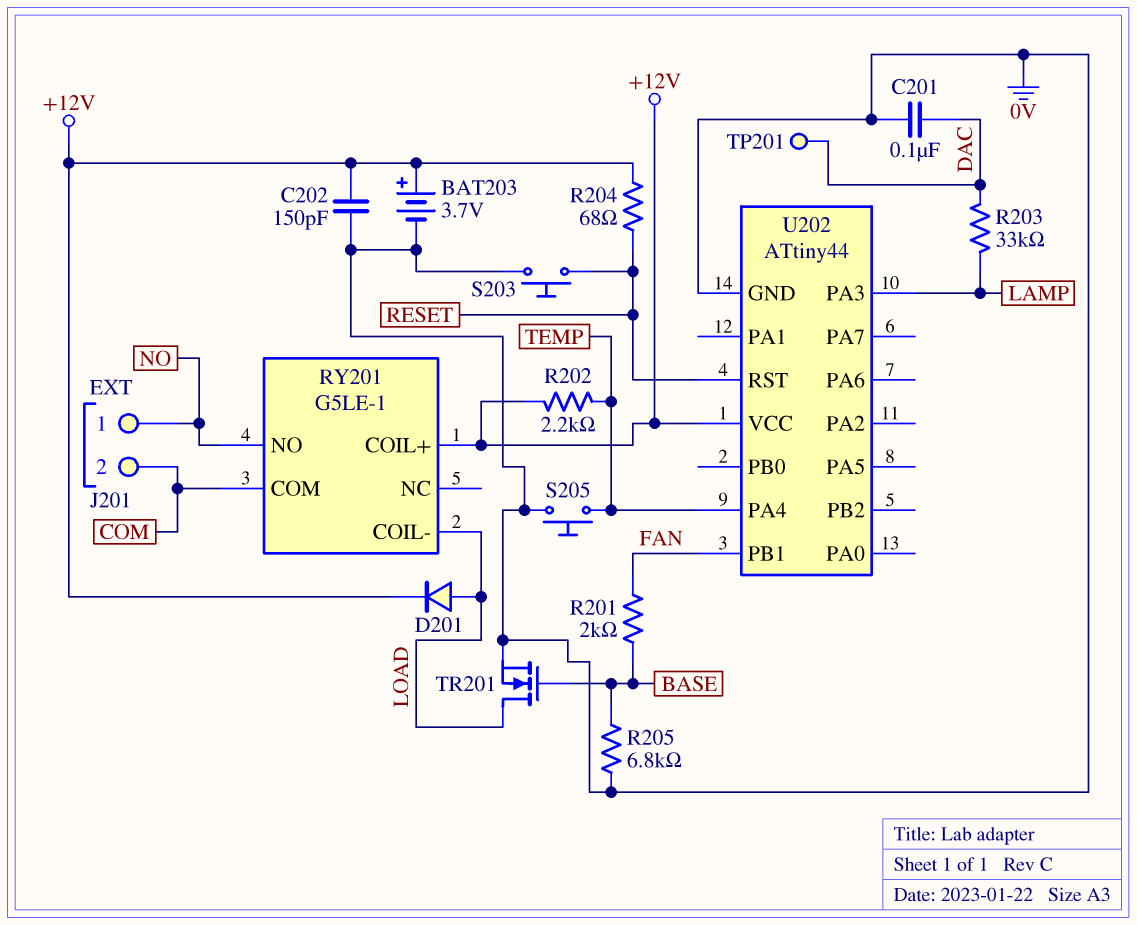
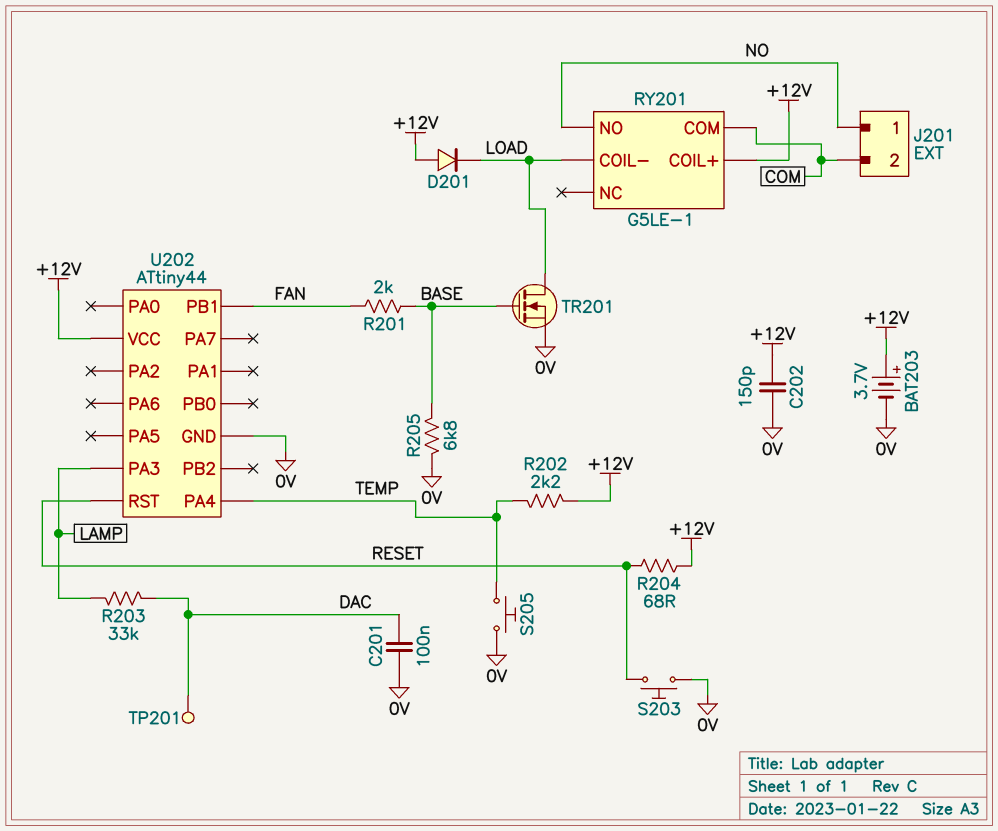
D201: diode (A LOAD, K +12V) -> diode (A +12V, K LOAD)

